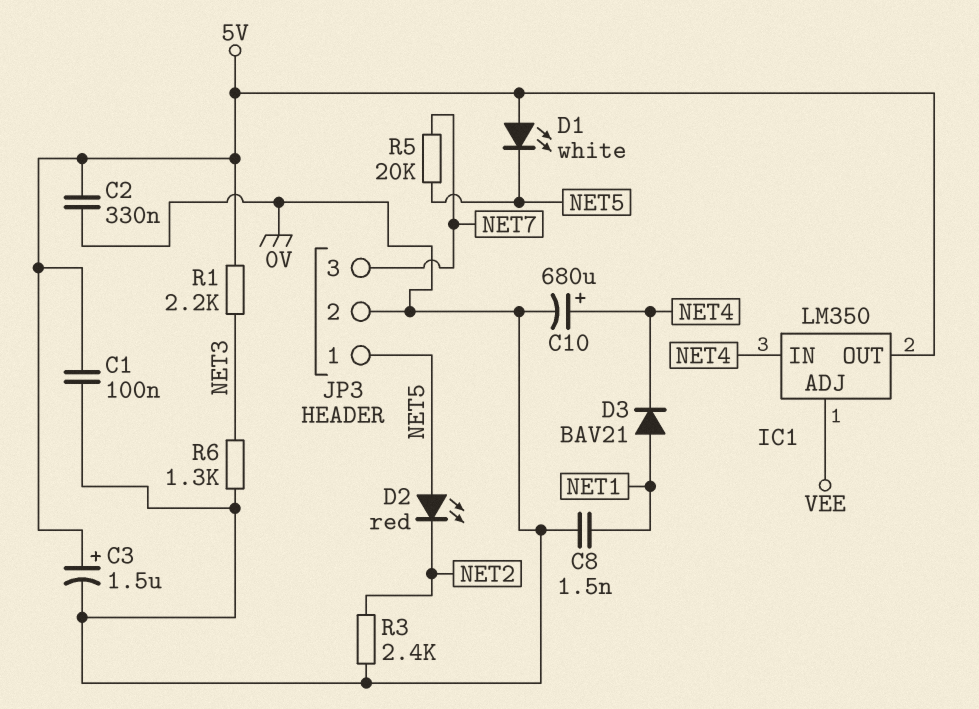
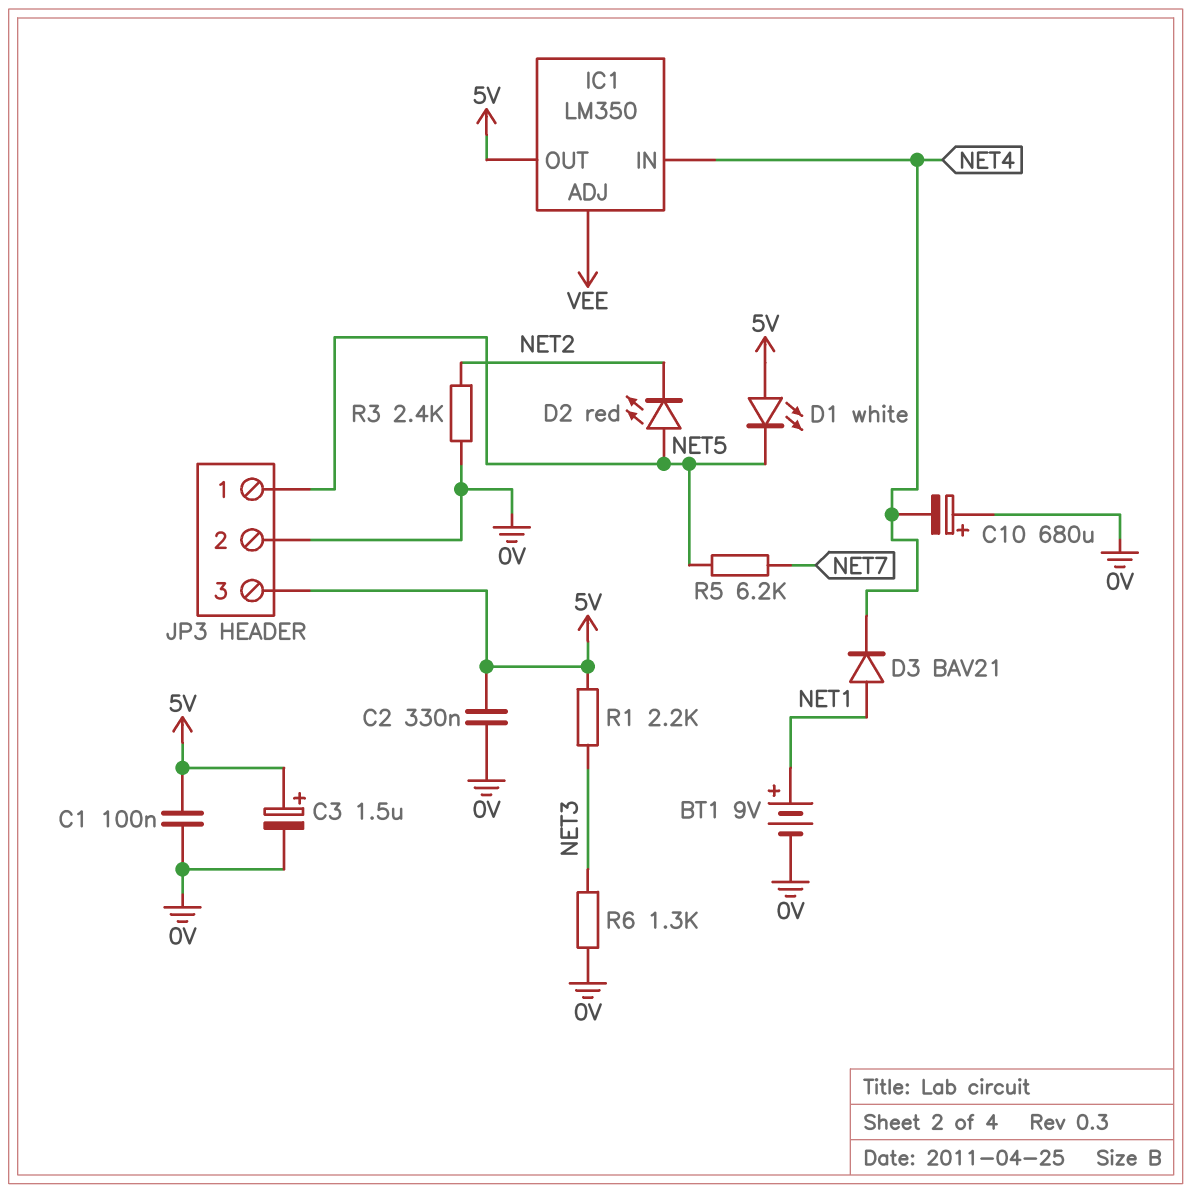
BT1: none -> 9V (plus NET1, minus 0V)
C8: 1.5nF (0V, NET1) -> none
C10: 680uF (plus NET4, minus 0V) -> 680uF (plus 0V, minus NET4)
JP3 pin 3: NET7 -> 5V
R5: 20k (NET5, NET7) -> 6.2k (NET5, NET7)

